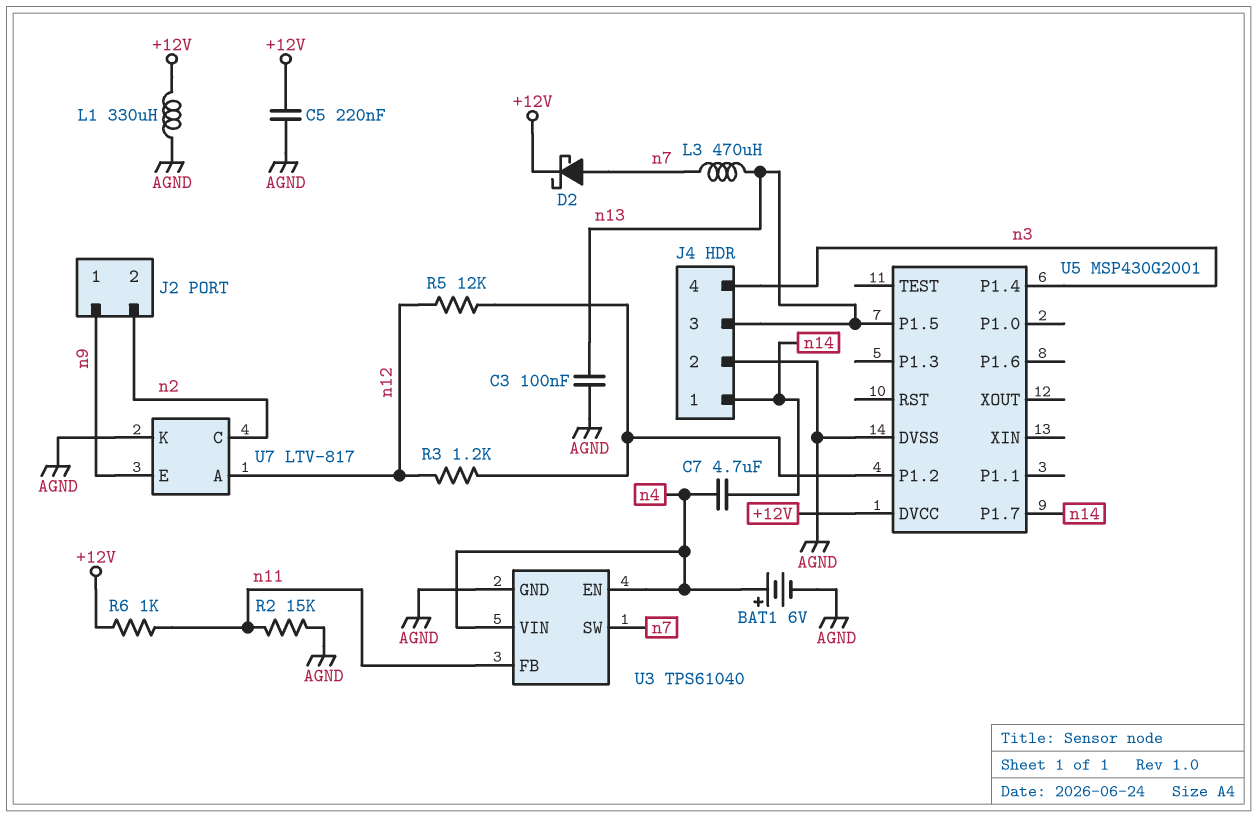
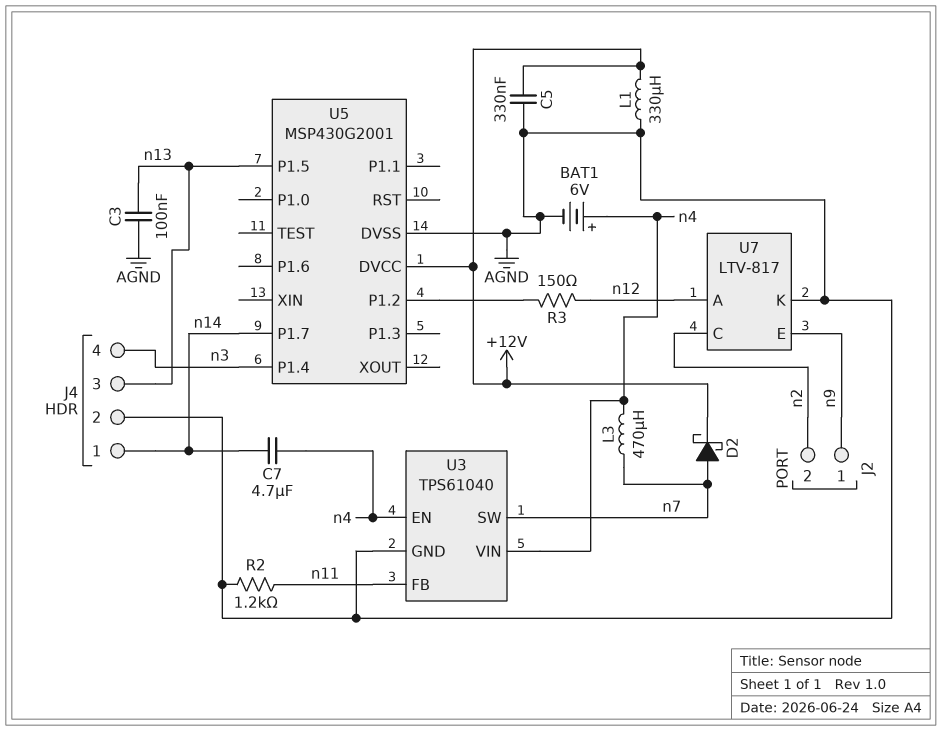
C5: 220nF (+12V, AGND) -> 330nF (+12V, AGND)
L3: 470uH (n7, n13) -> 470uH (n4, n7)
R2: 15k (AGND, n11) -> 1.2k (AGND, n11)
R3: 1.2k (U5/P1.2, n12) -> 150 (U5/P1.2, n12)
R5: 12k (U5/P1.2, n12) -> none
R6: 1k (+12V, n11) -> none

